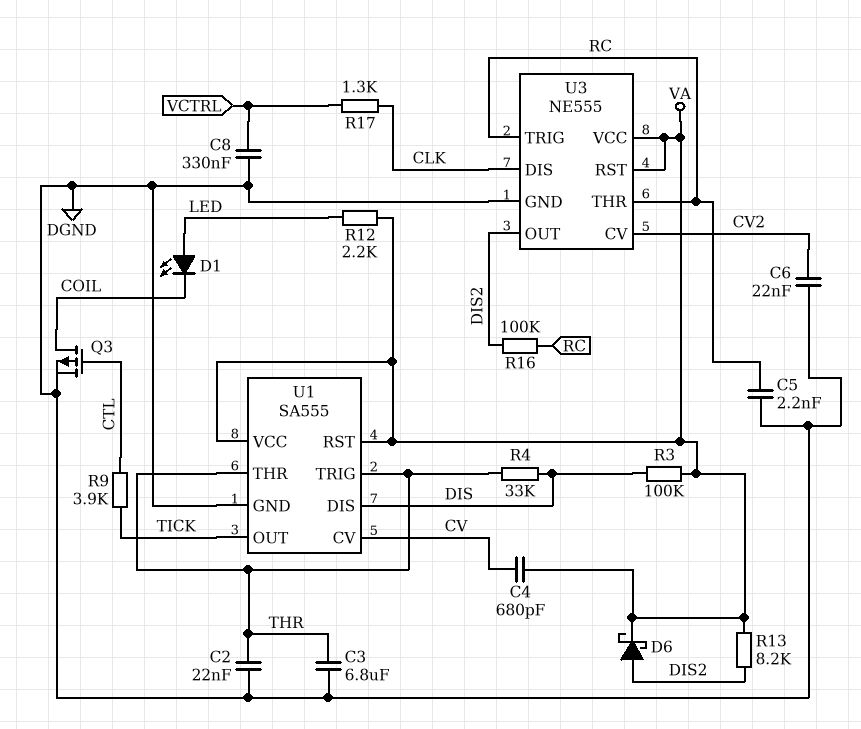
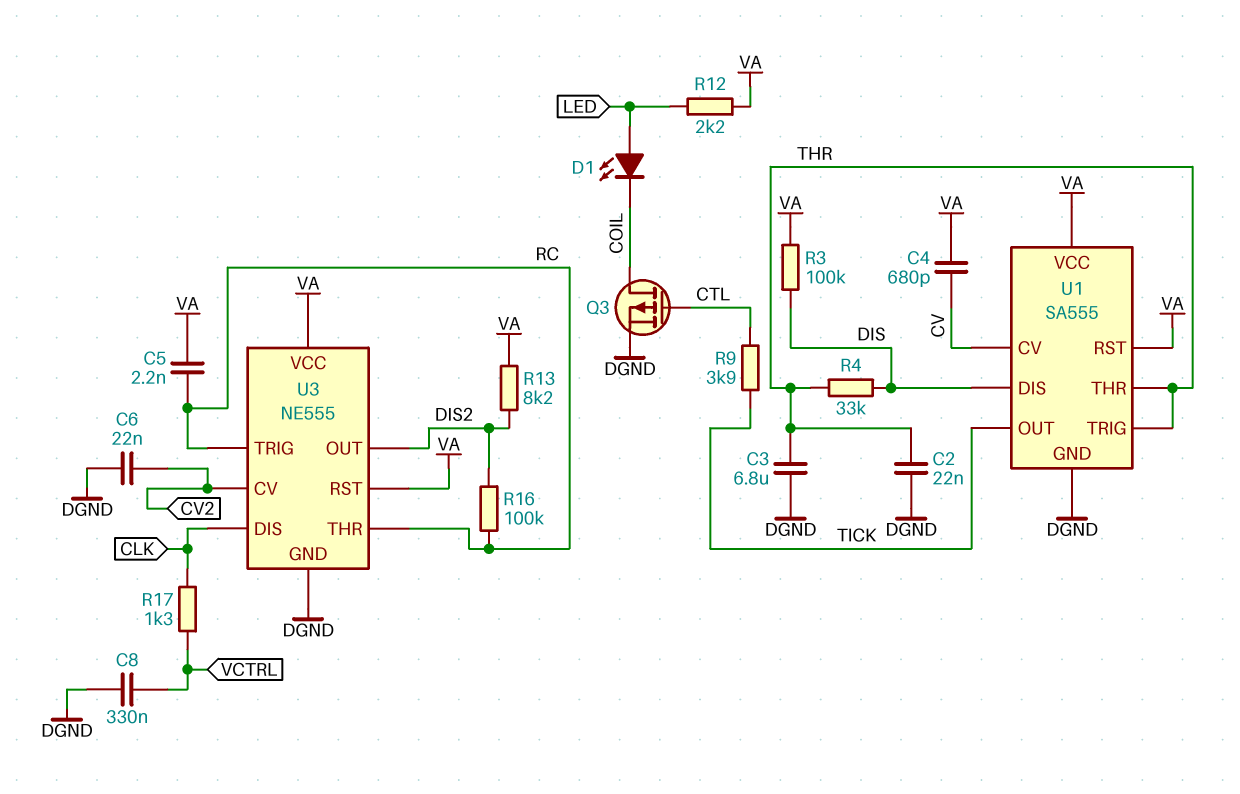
C5: 2.2nF (DGND, RC) -> 2.2nF (RC, VA)
D6: schottky (A DIS2, K VA) -> none

